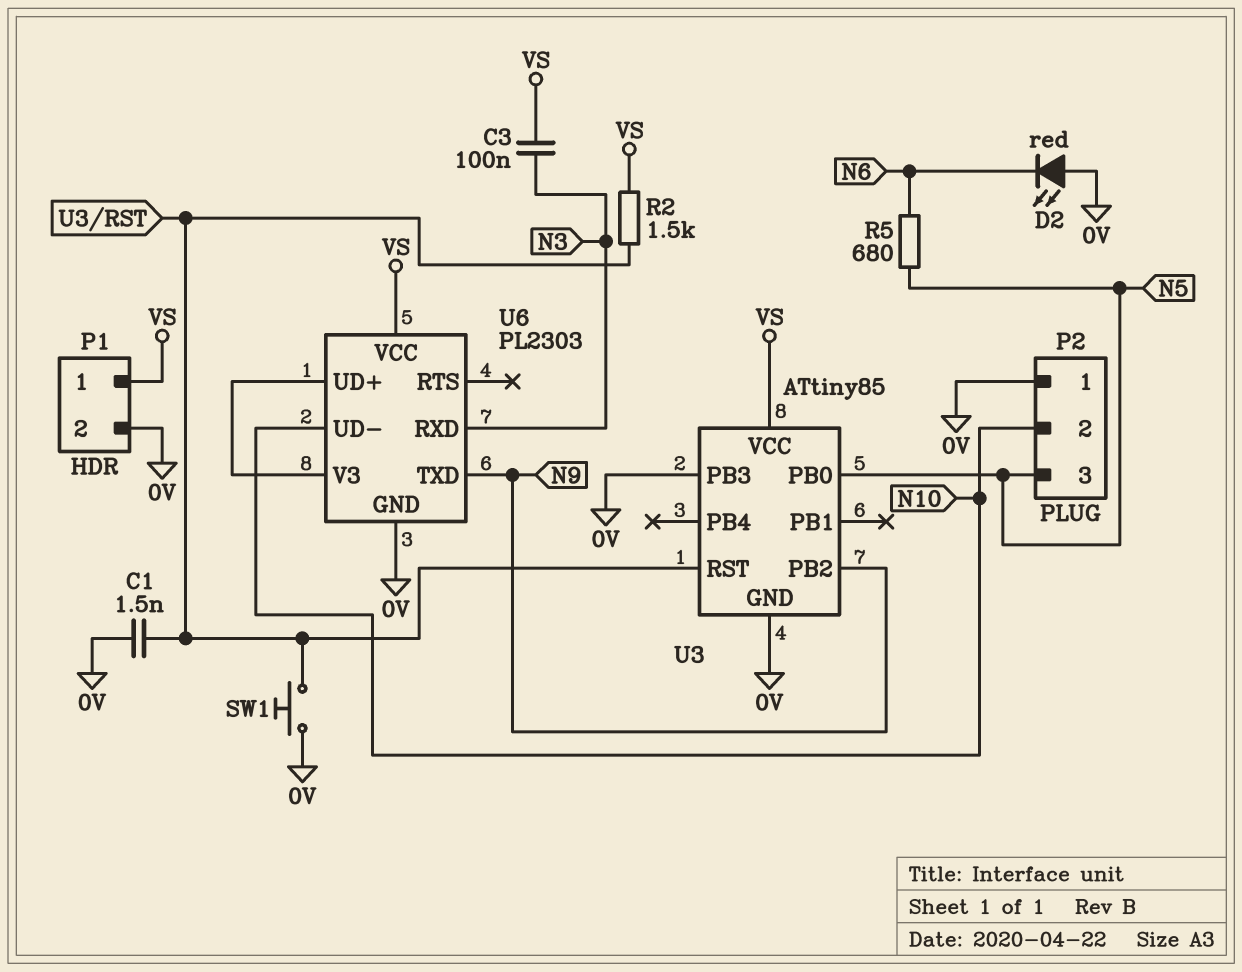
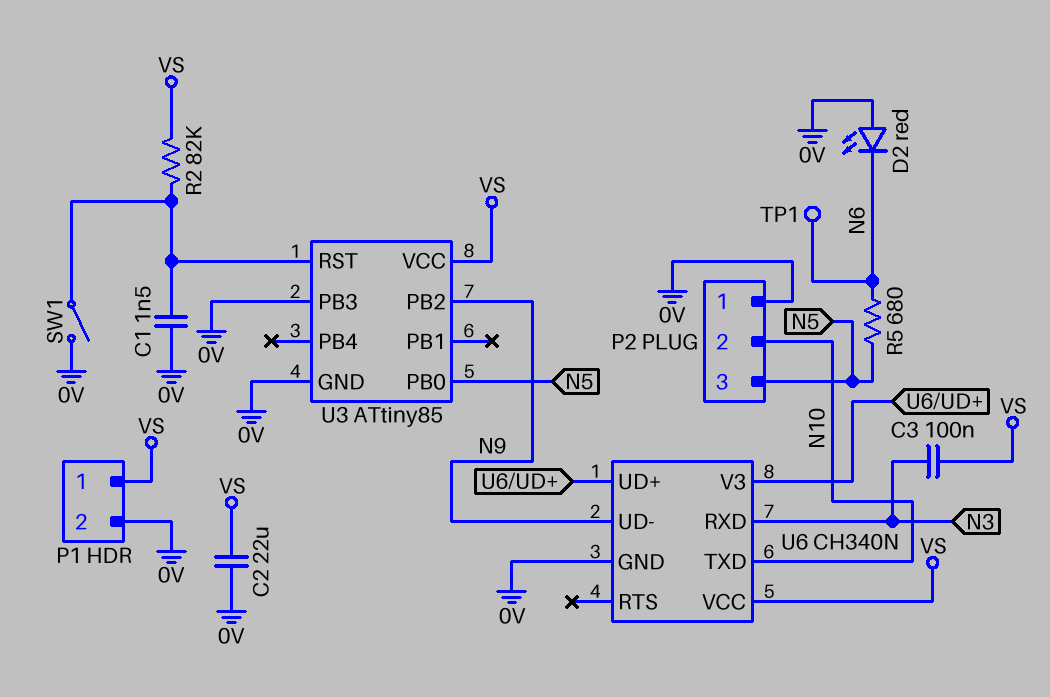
C2: none -> 22uF (0V, VS)
R2: 1.5k (U3/RST, VS) -> 82k (U3/RST, VS)
SW1: button (0V, U3/RST) -> switch (0V, U3/RST)
TP1: none -> test point (N6)
U6: PL2303 -> CH340N
U6 pin TXD: N9 -> N10
U6 pin UD-: N10 -> N9

